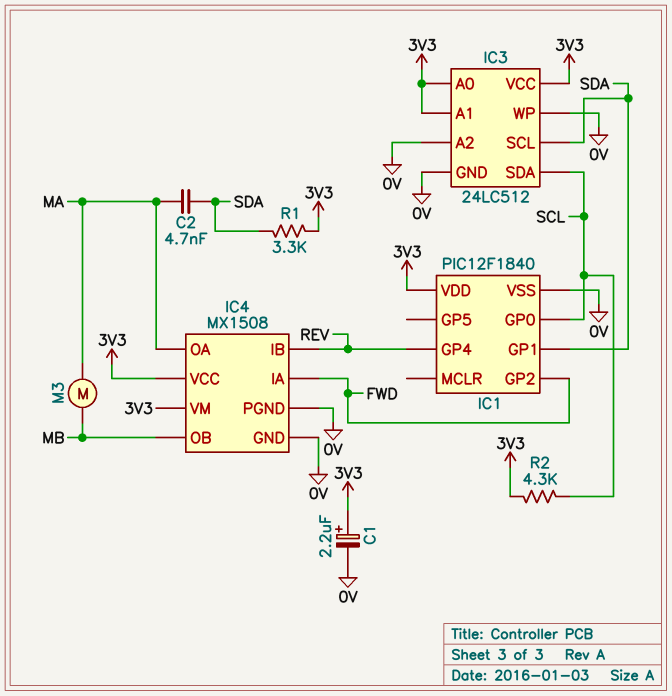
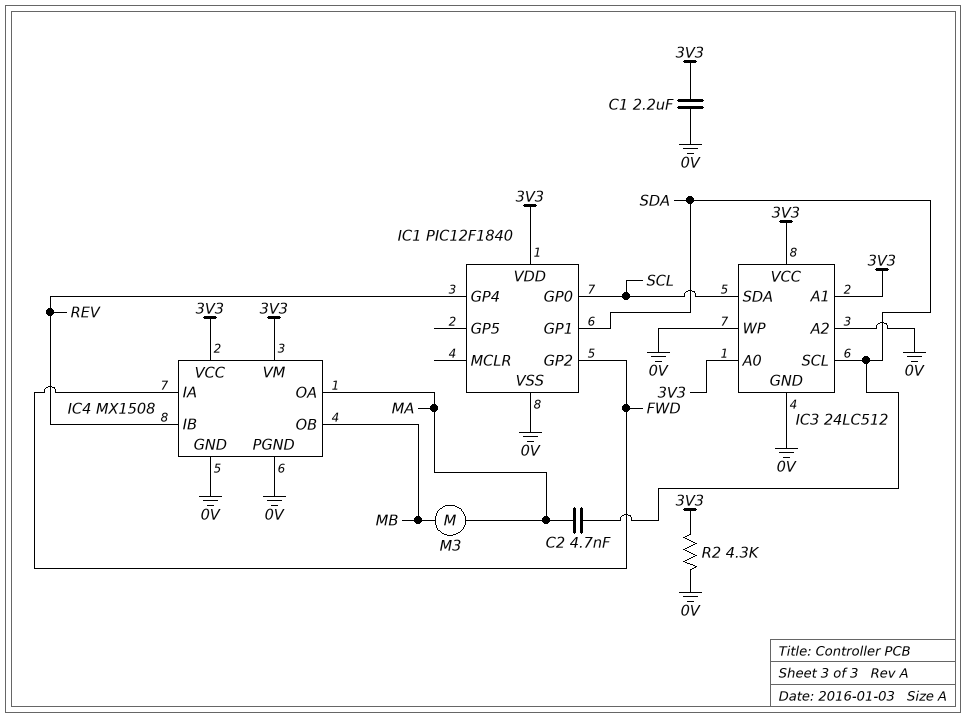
C1: 2.2uF (plus 3V3, minus 0V) -> 2.2uF (0V, 3V3)
R1: 3.3k (3V3, SDA) -> none
R2: 4.3k (3V3, SCL) -> 4.3k (0V, 3V3)

